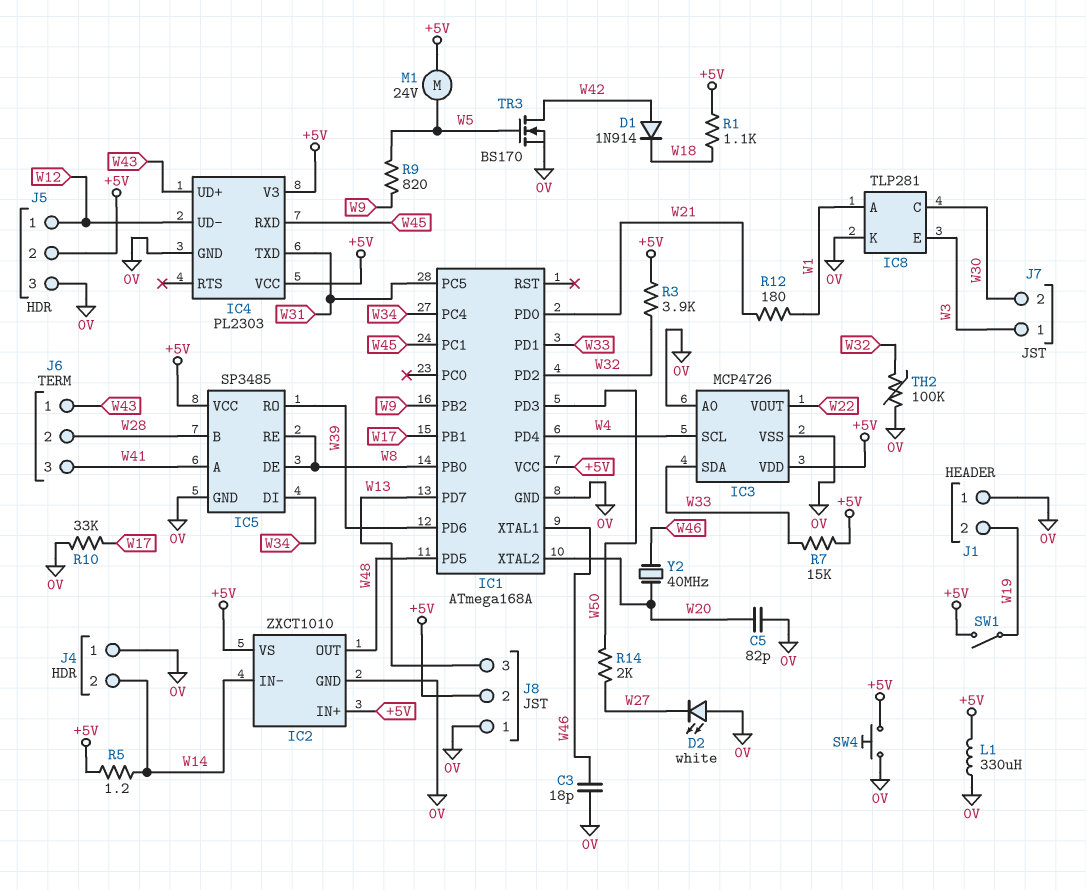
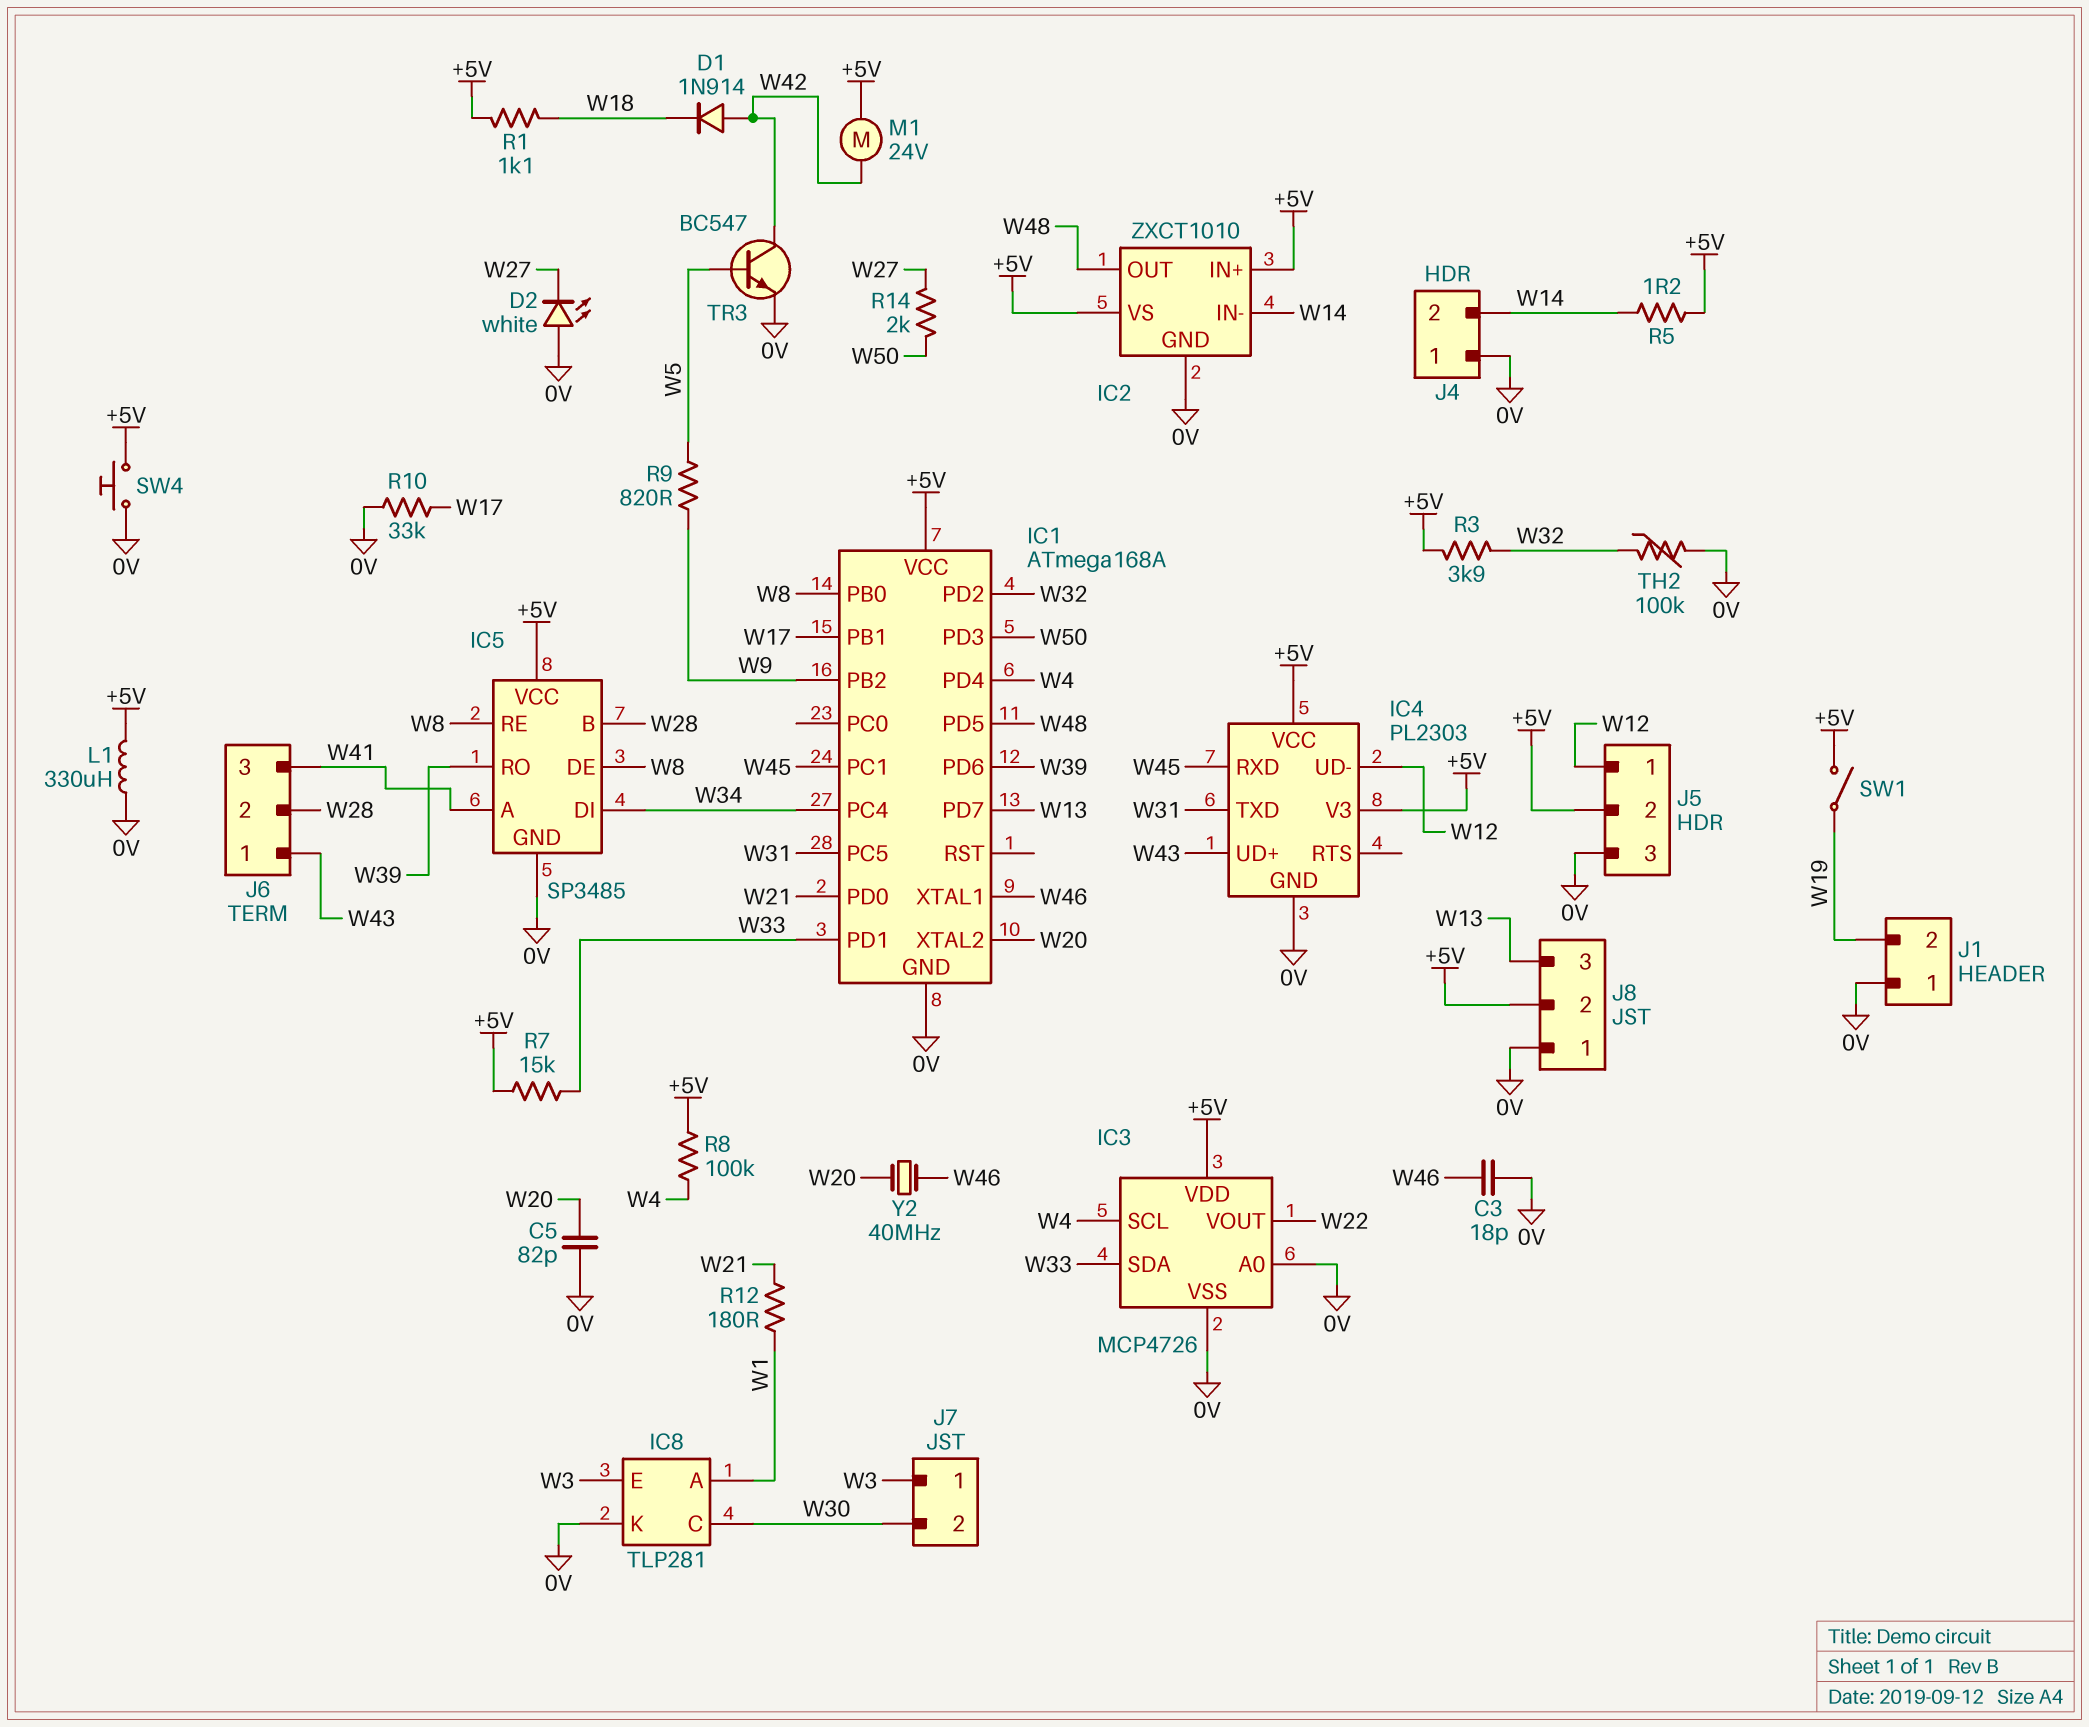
M1: motor 24V (+5V, W5) -> motor 24V (+5V, W42)
R8: none -> 100k (+5V, W4)
TR3: NMOS BS170 (G W5, D W42, S 0V) -> NPN BC547 (B W5, C W42, E 0V)

